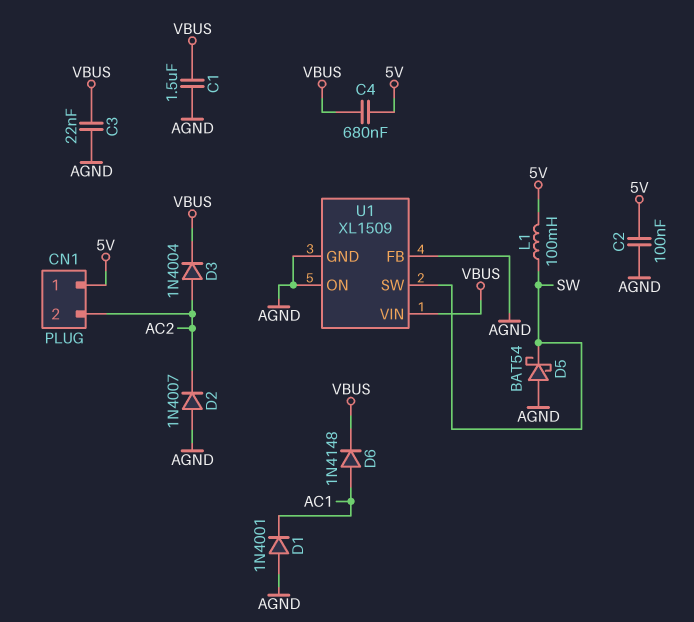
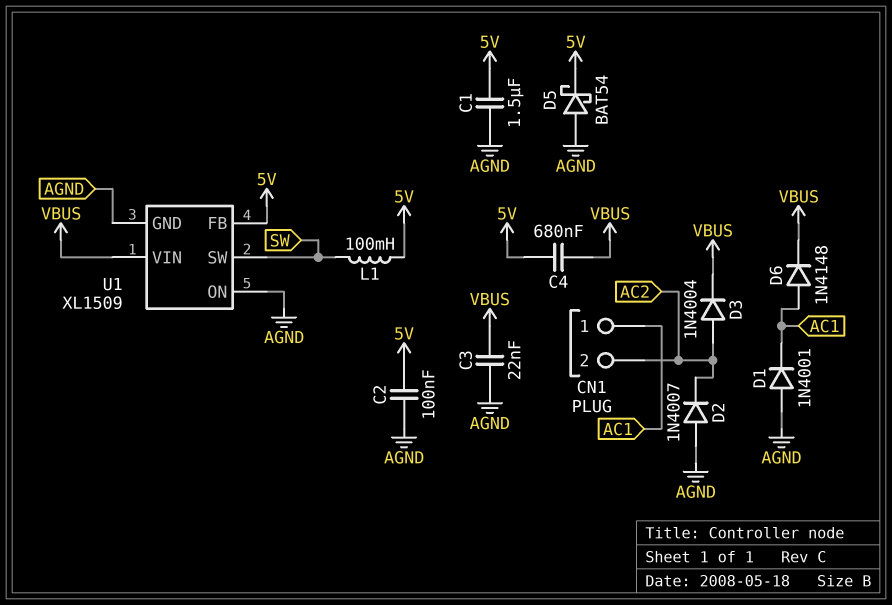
C1: 1.5uF (AGND, VBUS) -> 1.5uF (5V, AGND)
CN1 pin 1: 5V -> AC1
D5: schottky BAT54 (A AGND, K SW) -> schottky BAT54 (A AGND, K 5V)
U1 pin FB: AGND -> 5V

